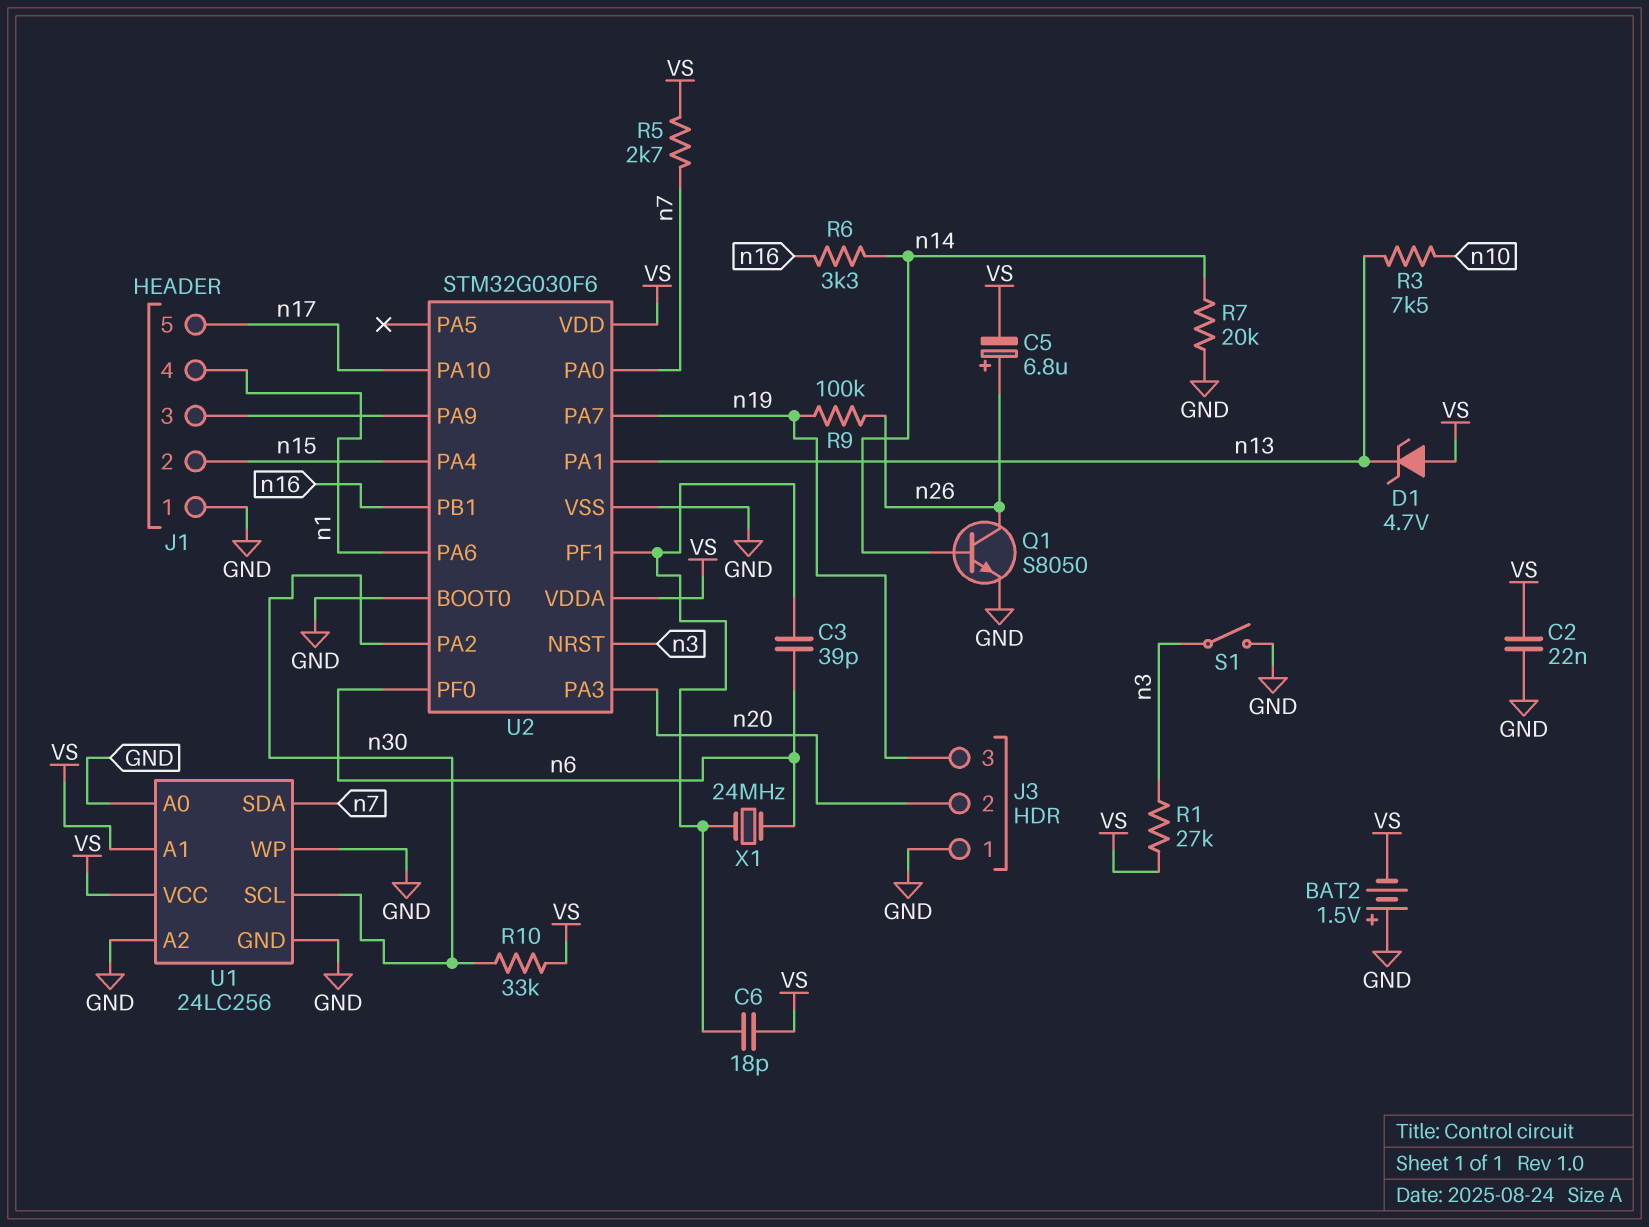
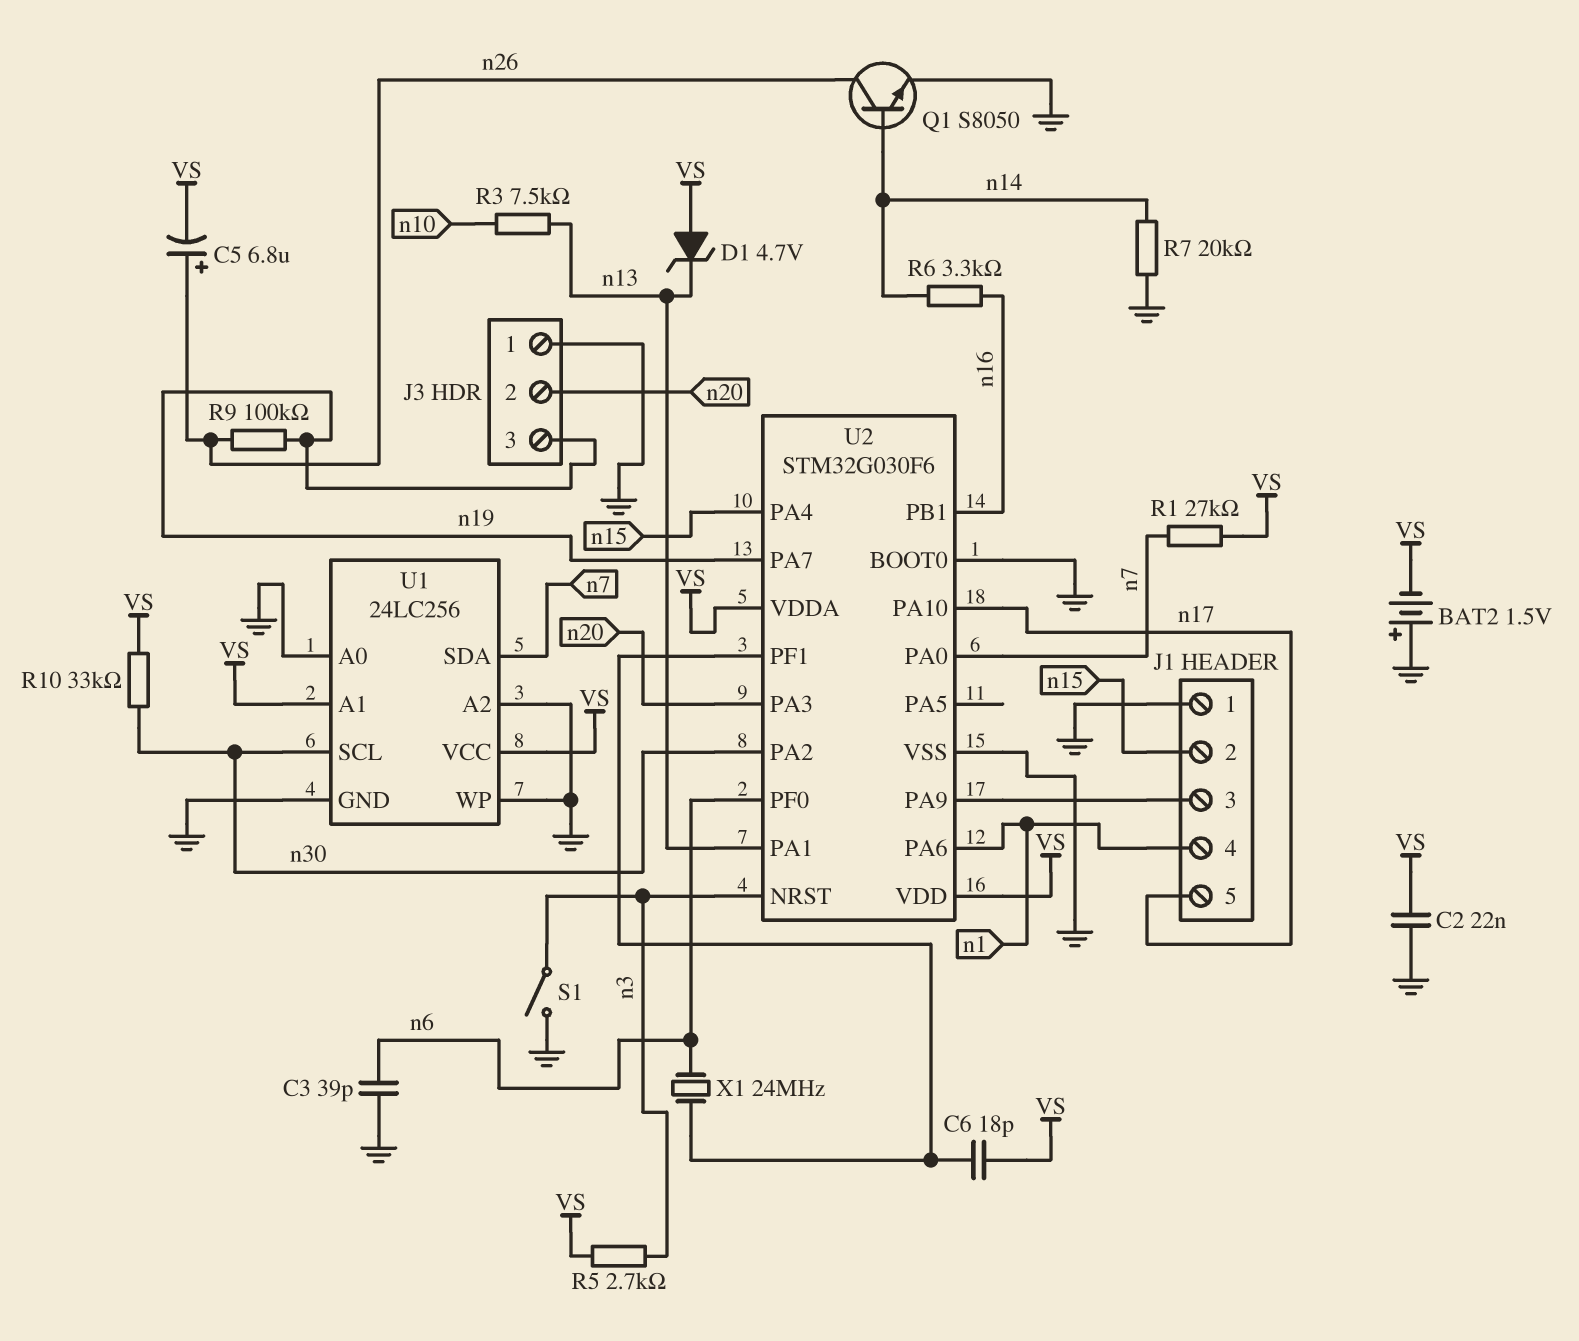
C3: 39pF (U2/PF1, n6) -> 39pF (GND, n6)
R1: 27k (VS, n3) -> 27k (VS, n7)
R5: 2.7k (VS, n7) -> 2.7k (VS, n3)

